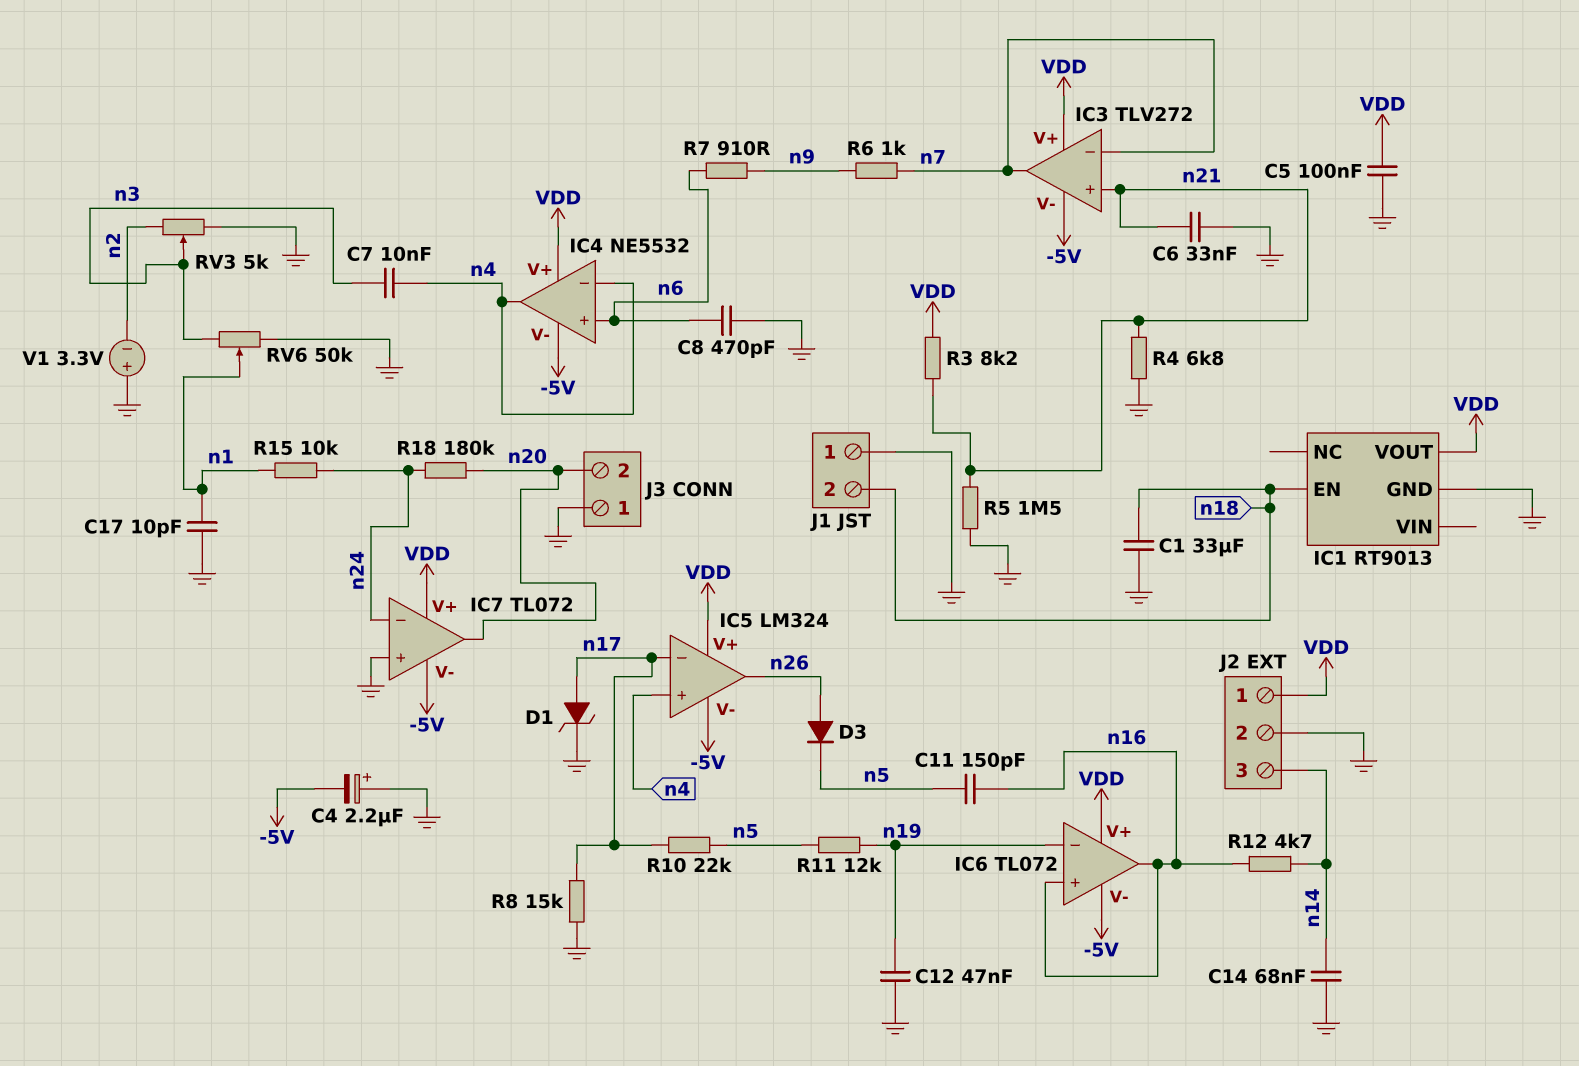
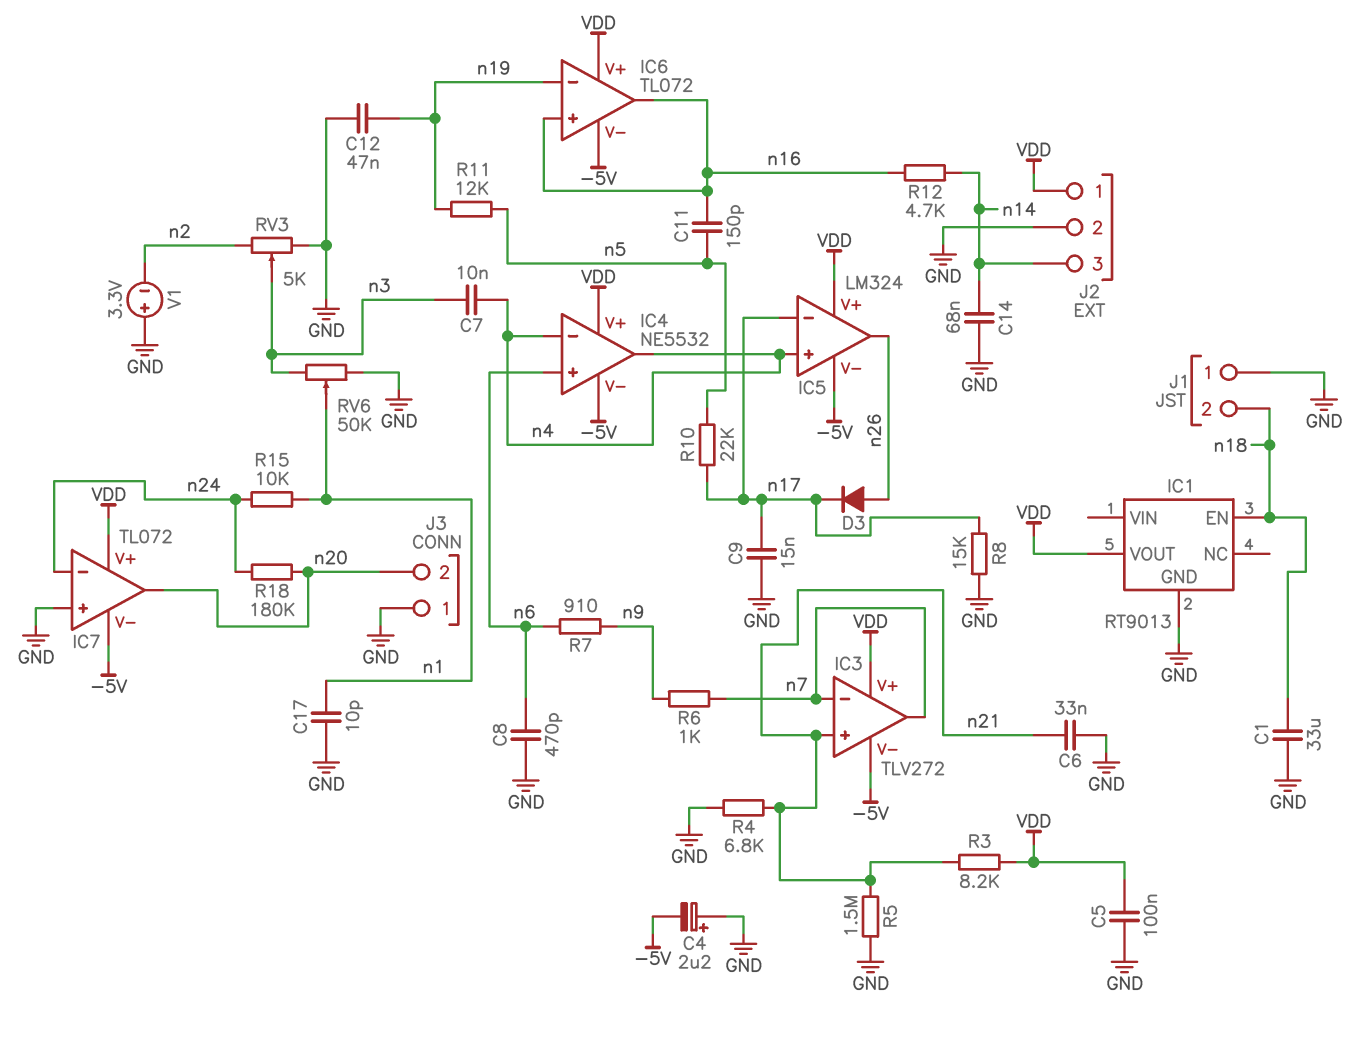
C9: none -> 15nF (GND, n17)
D1: zener (A n17, K GND) -> none
D3: diode (A n26, K n5) -> diode (A n26, K n17)

